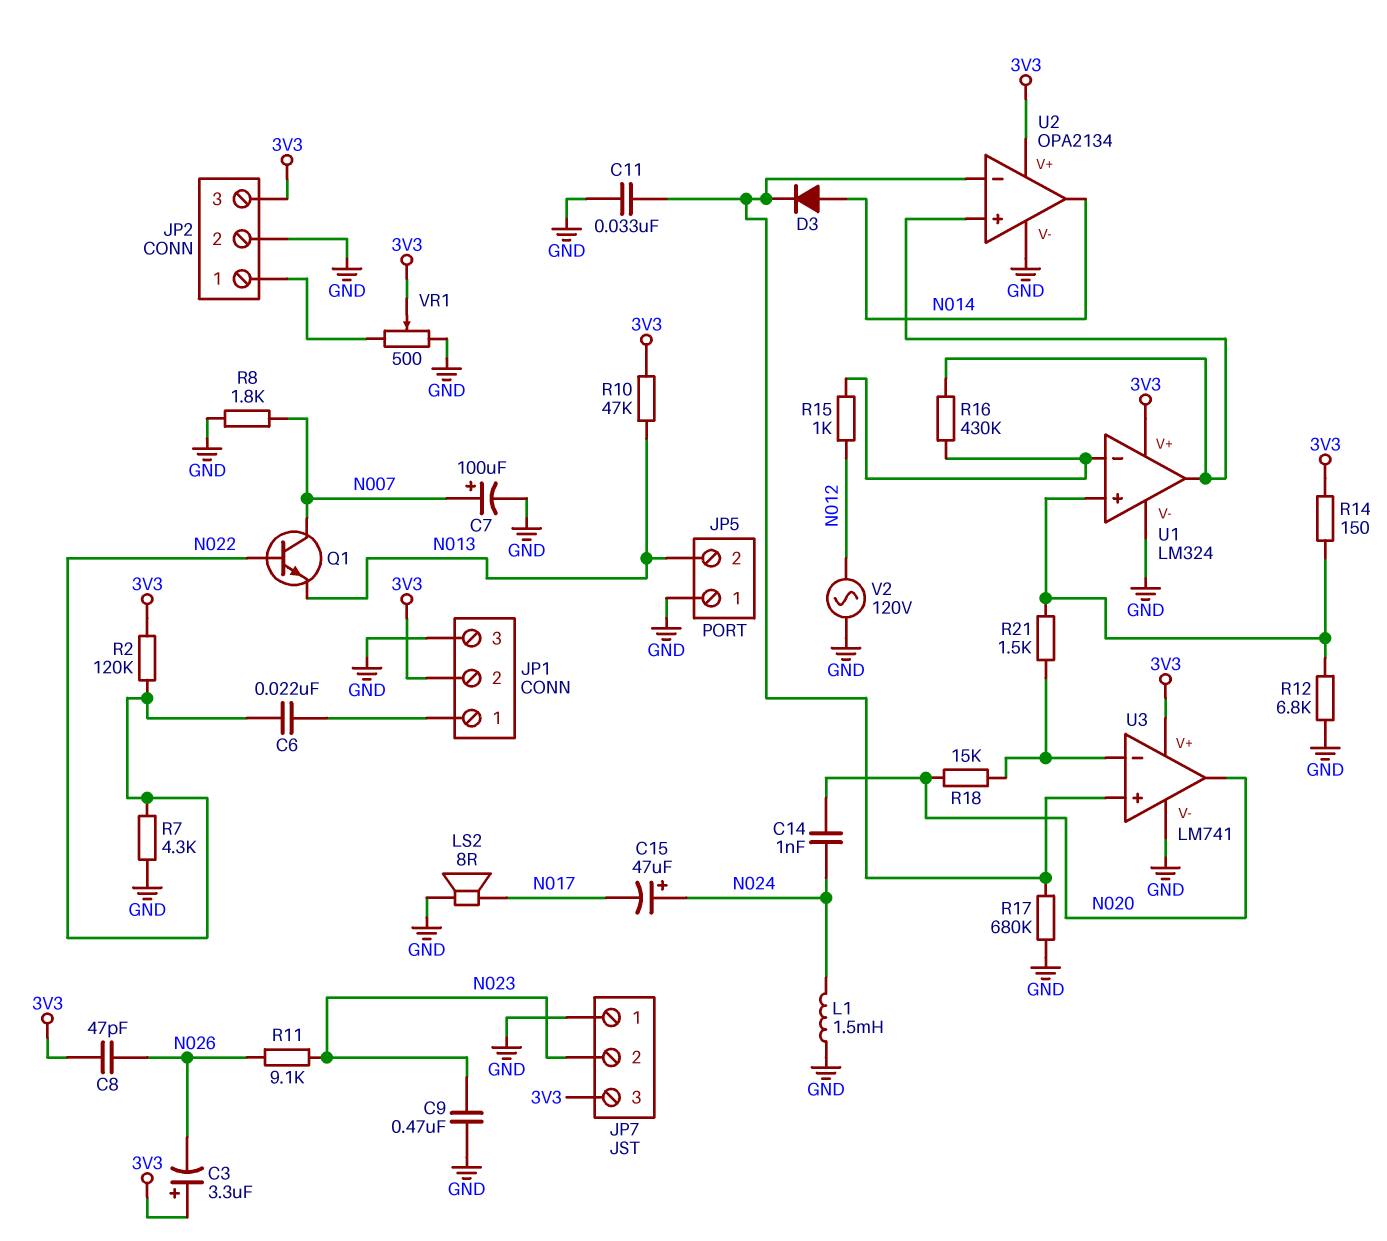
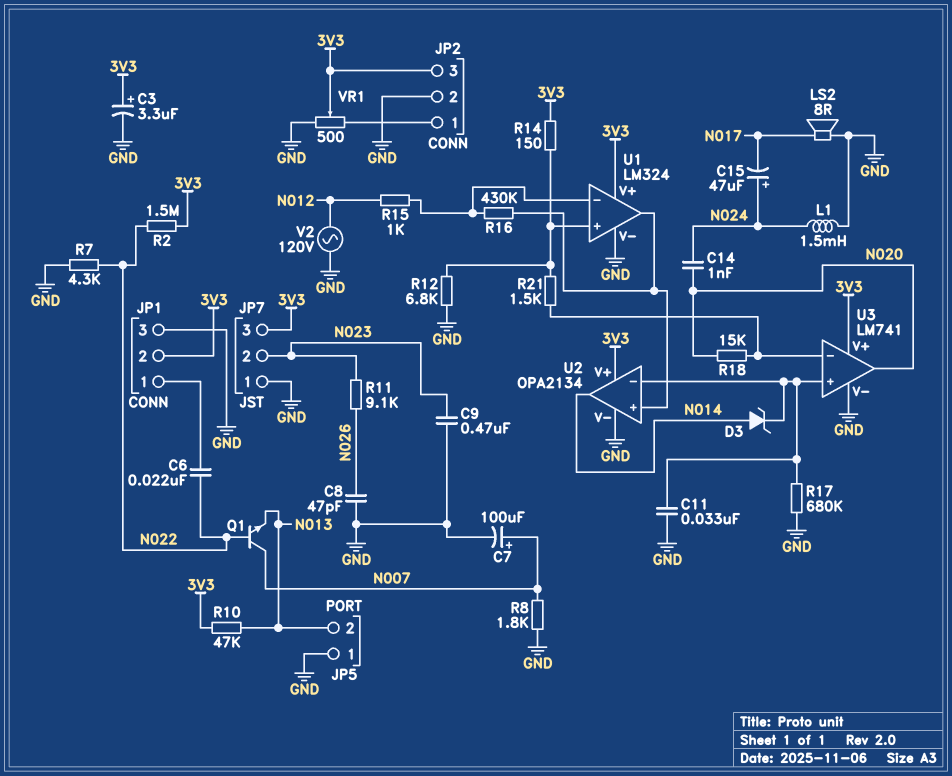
C3: 3.3uF (plus 3V3, minus N026) -> 3.3uF (plus 3V3, minus GND)
C8: 47pF (3V3, N026) -> 47pF (GND, N026)
D3: diode (A N014, K U2/in-) -> zener (A N014, K U2/in-)
R2: 120k (3V3, N022) -> 1.5M (3V3, N022)

